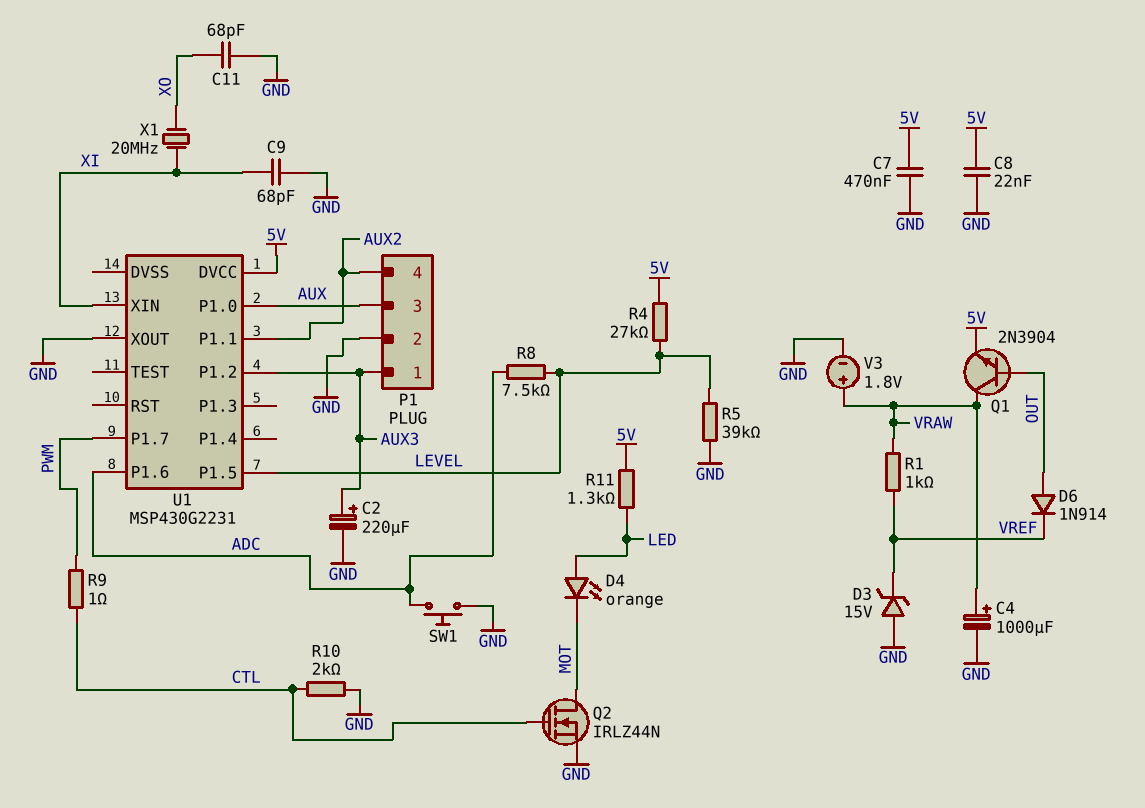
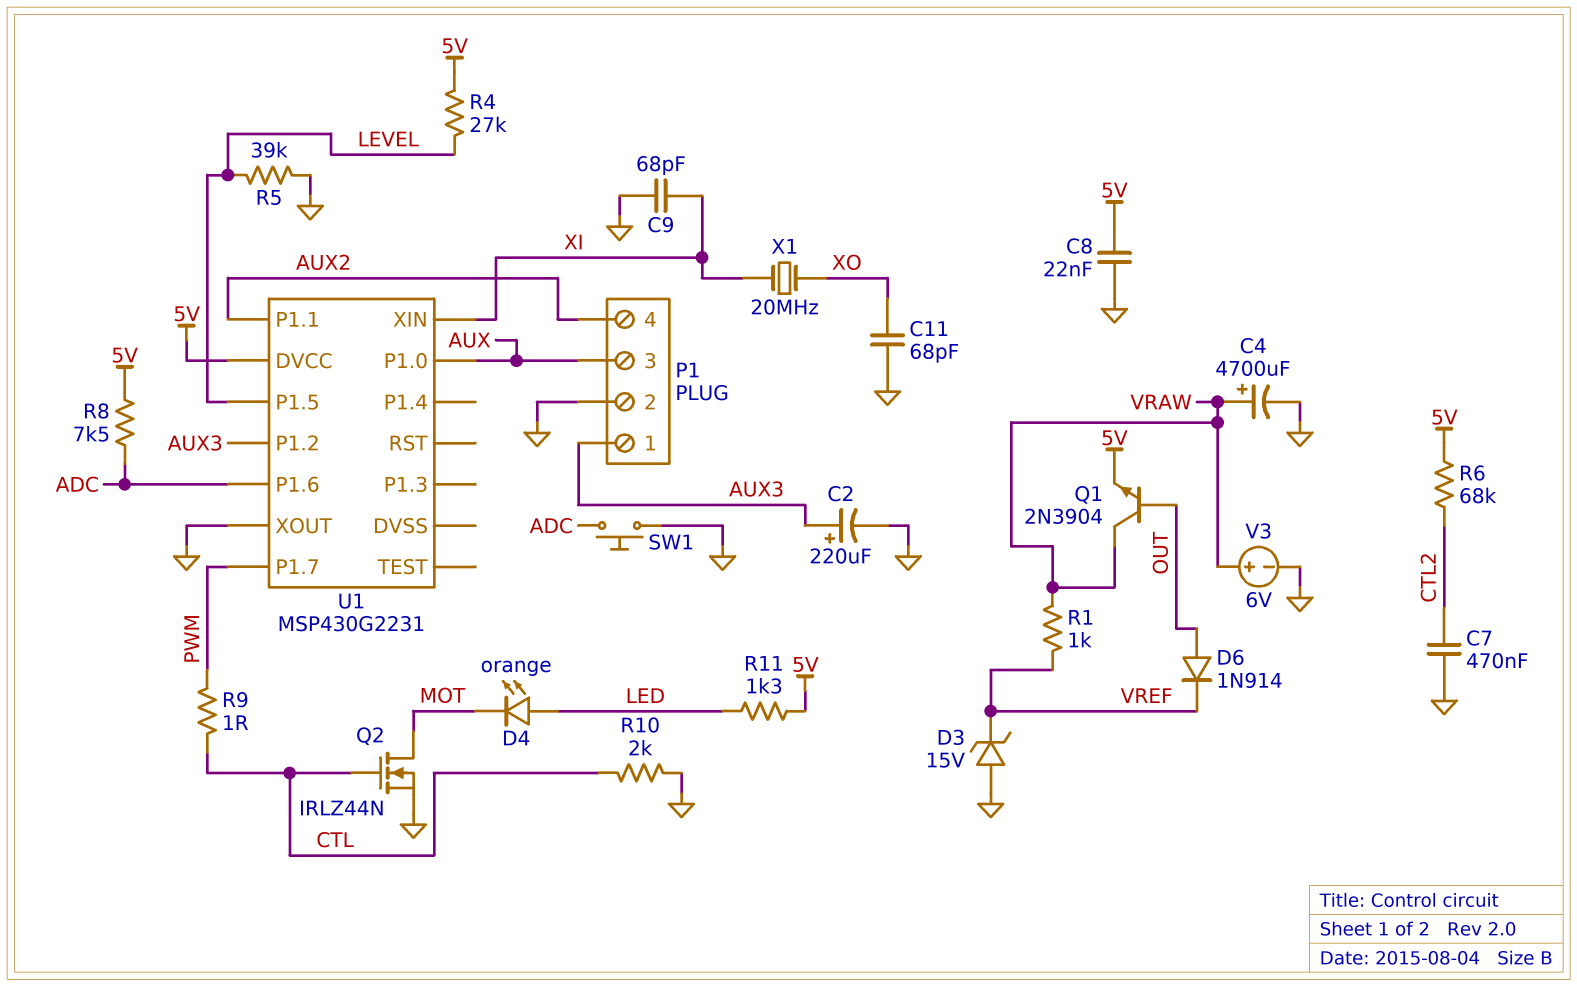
C4: 1000uF (plus VRAW, minus GND) -> 4700uF (plus VRAW, minus GND)
C7: 470nF (5V, GND) -> 470nF (CTL2, GND)
R6: none -> 68k (5V, CTL2)
R8: 7.5k (ADC, LEVEL) -> 7.5k (5V, ADC)
V3: 1.8V (plus VRAW, minus GND) -> 6V (plus VRAW, minus GND)

